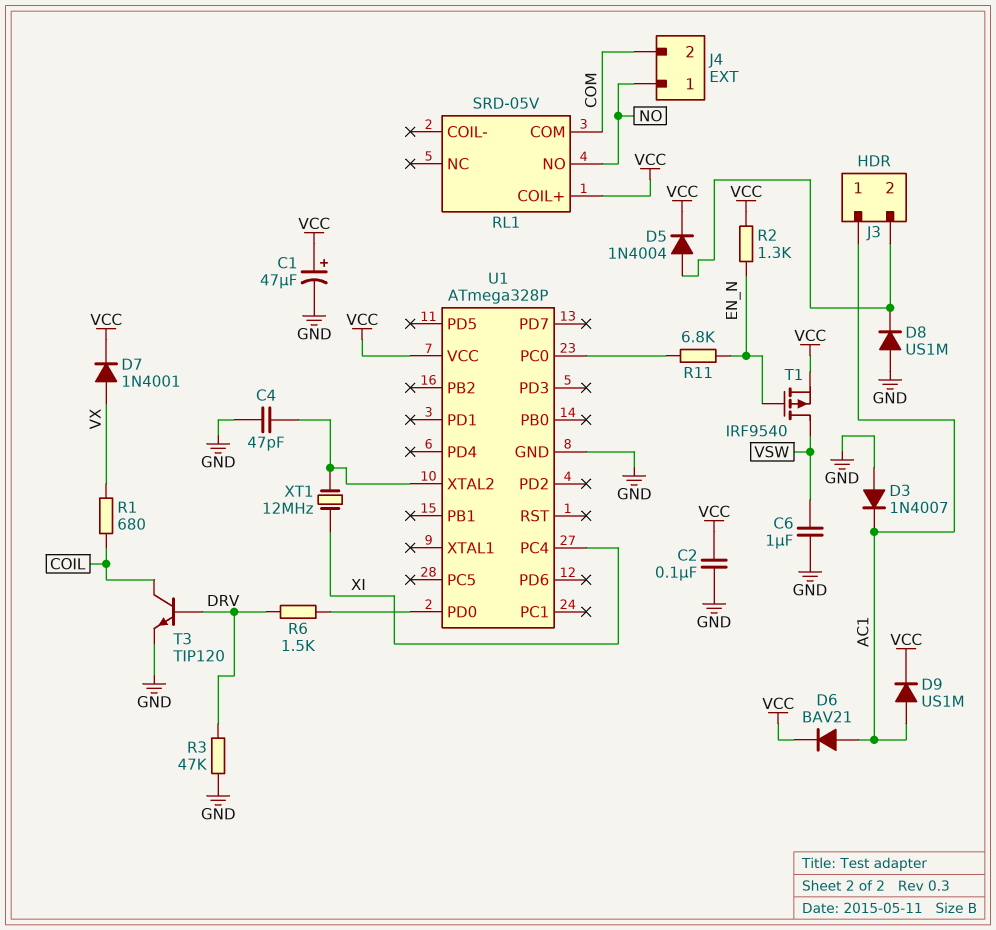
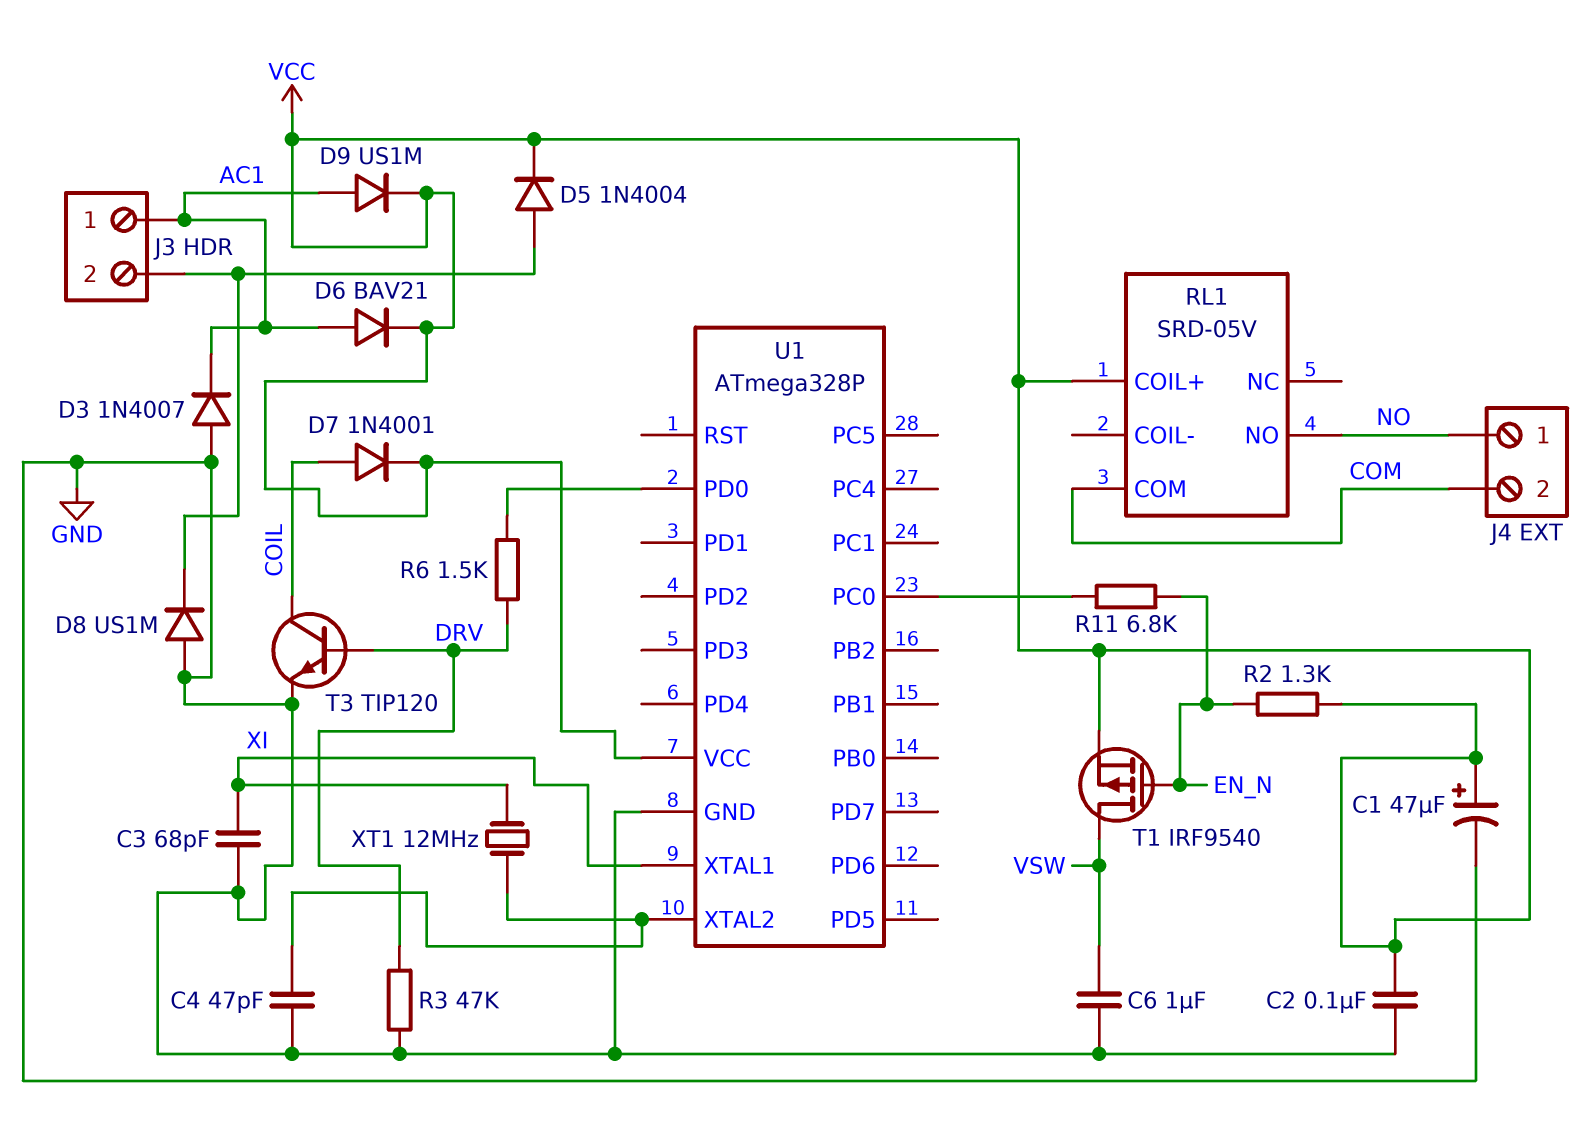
C3: none -> 68pF (GND, XI)
D7: diode 1N4001 (A VX, K VCC) -> diode 1N4001 (A COIL, K VCC)
R1: 680 (COIL, VX) -> none
U1 pin PC4: XI -> none
U1 pin XTAL1: none -> XI

